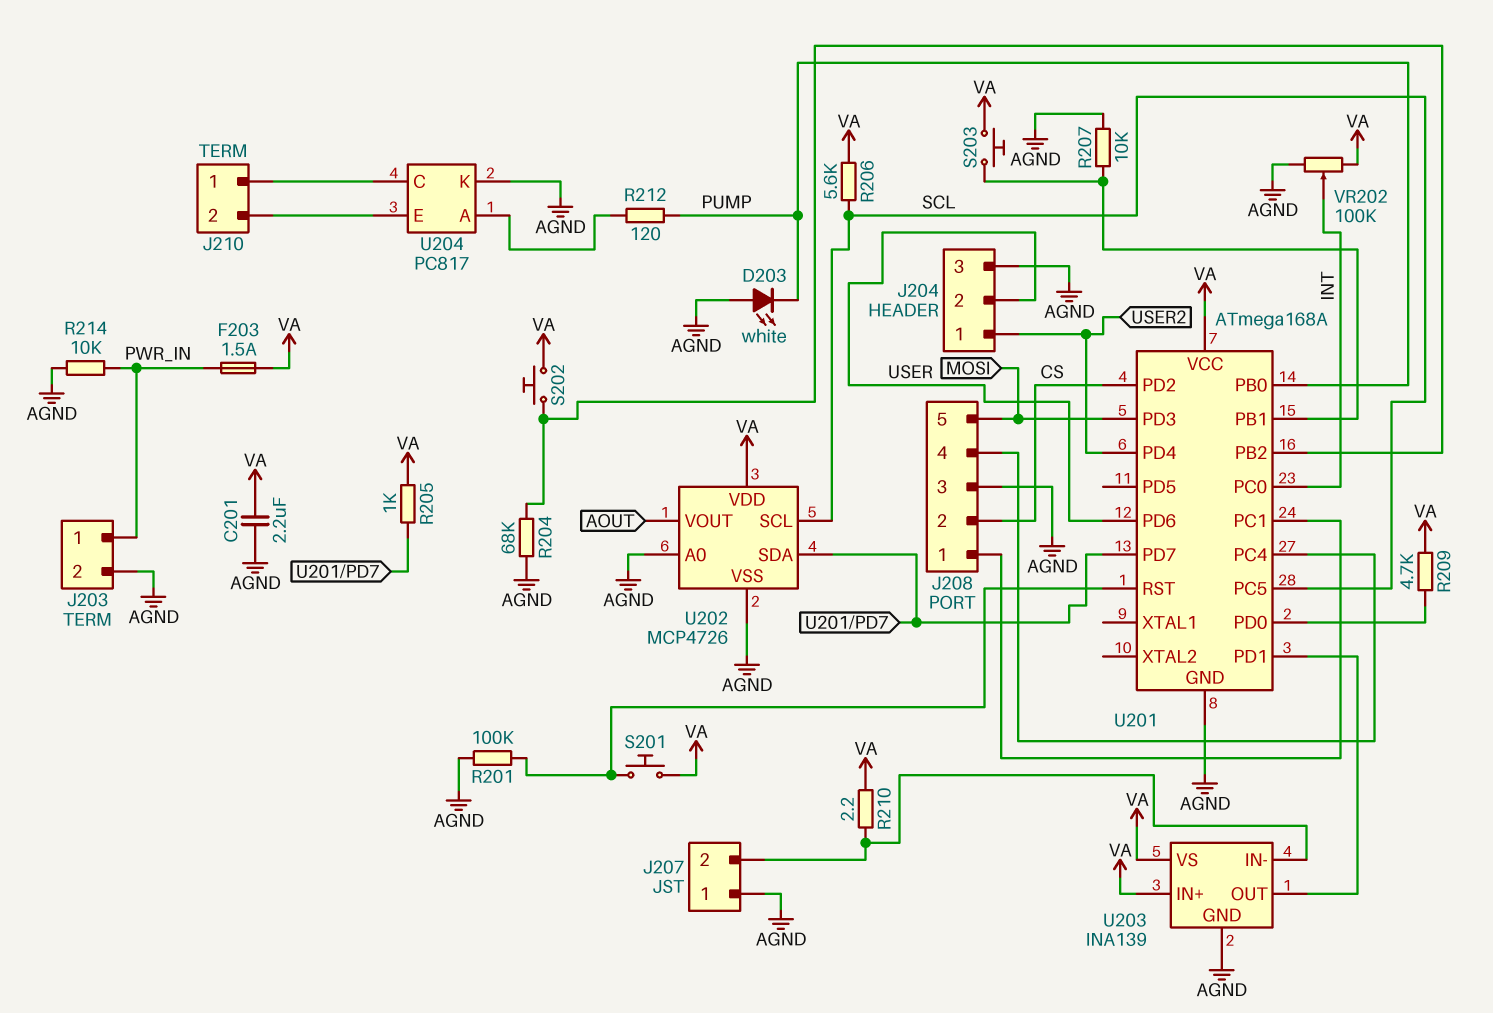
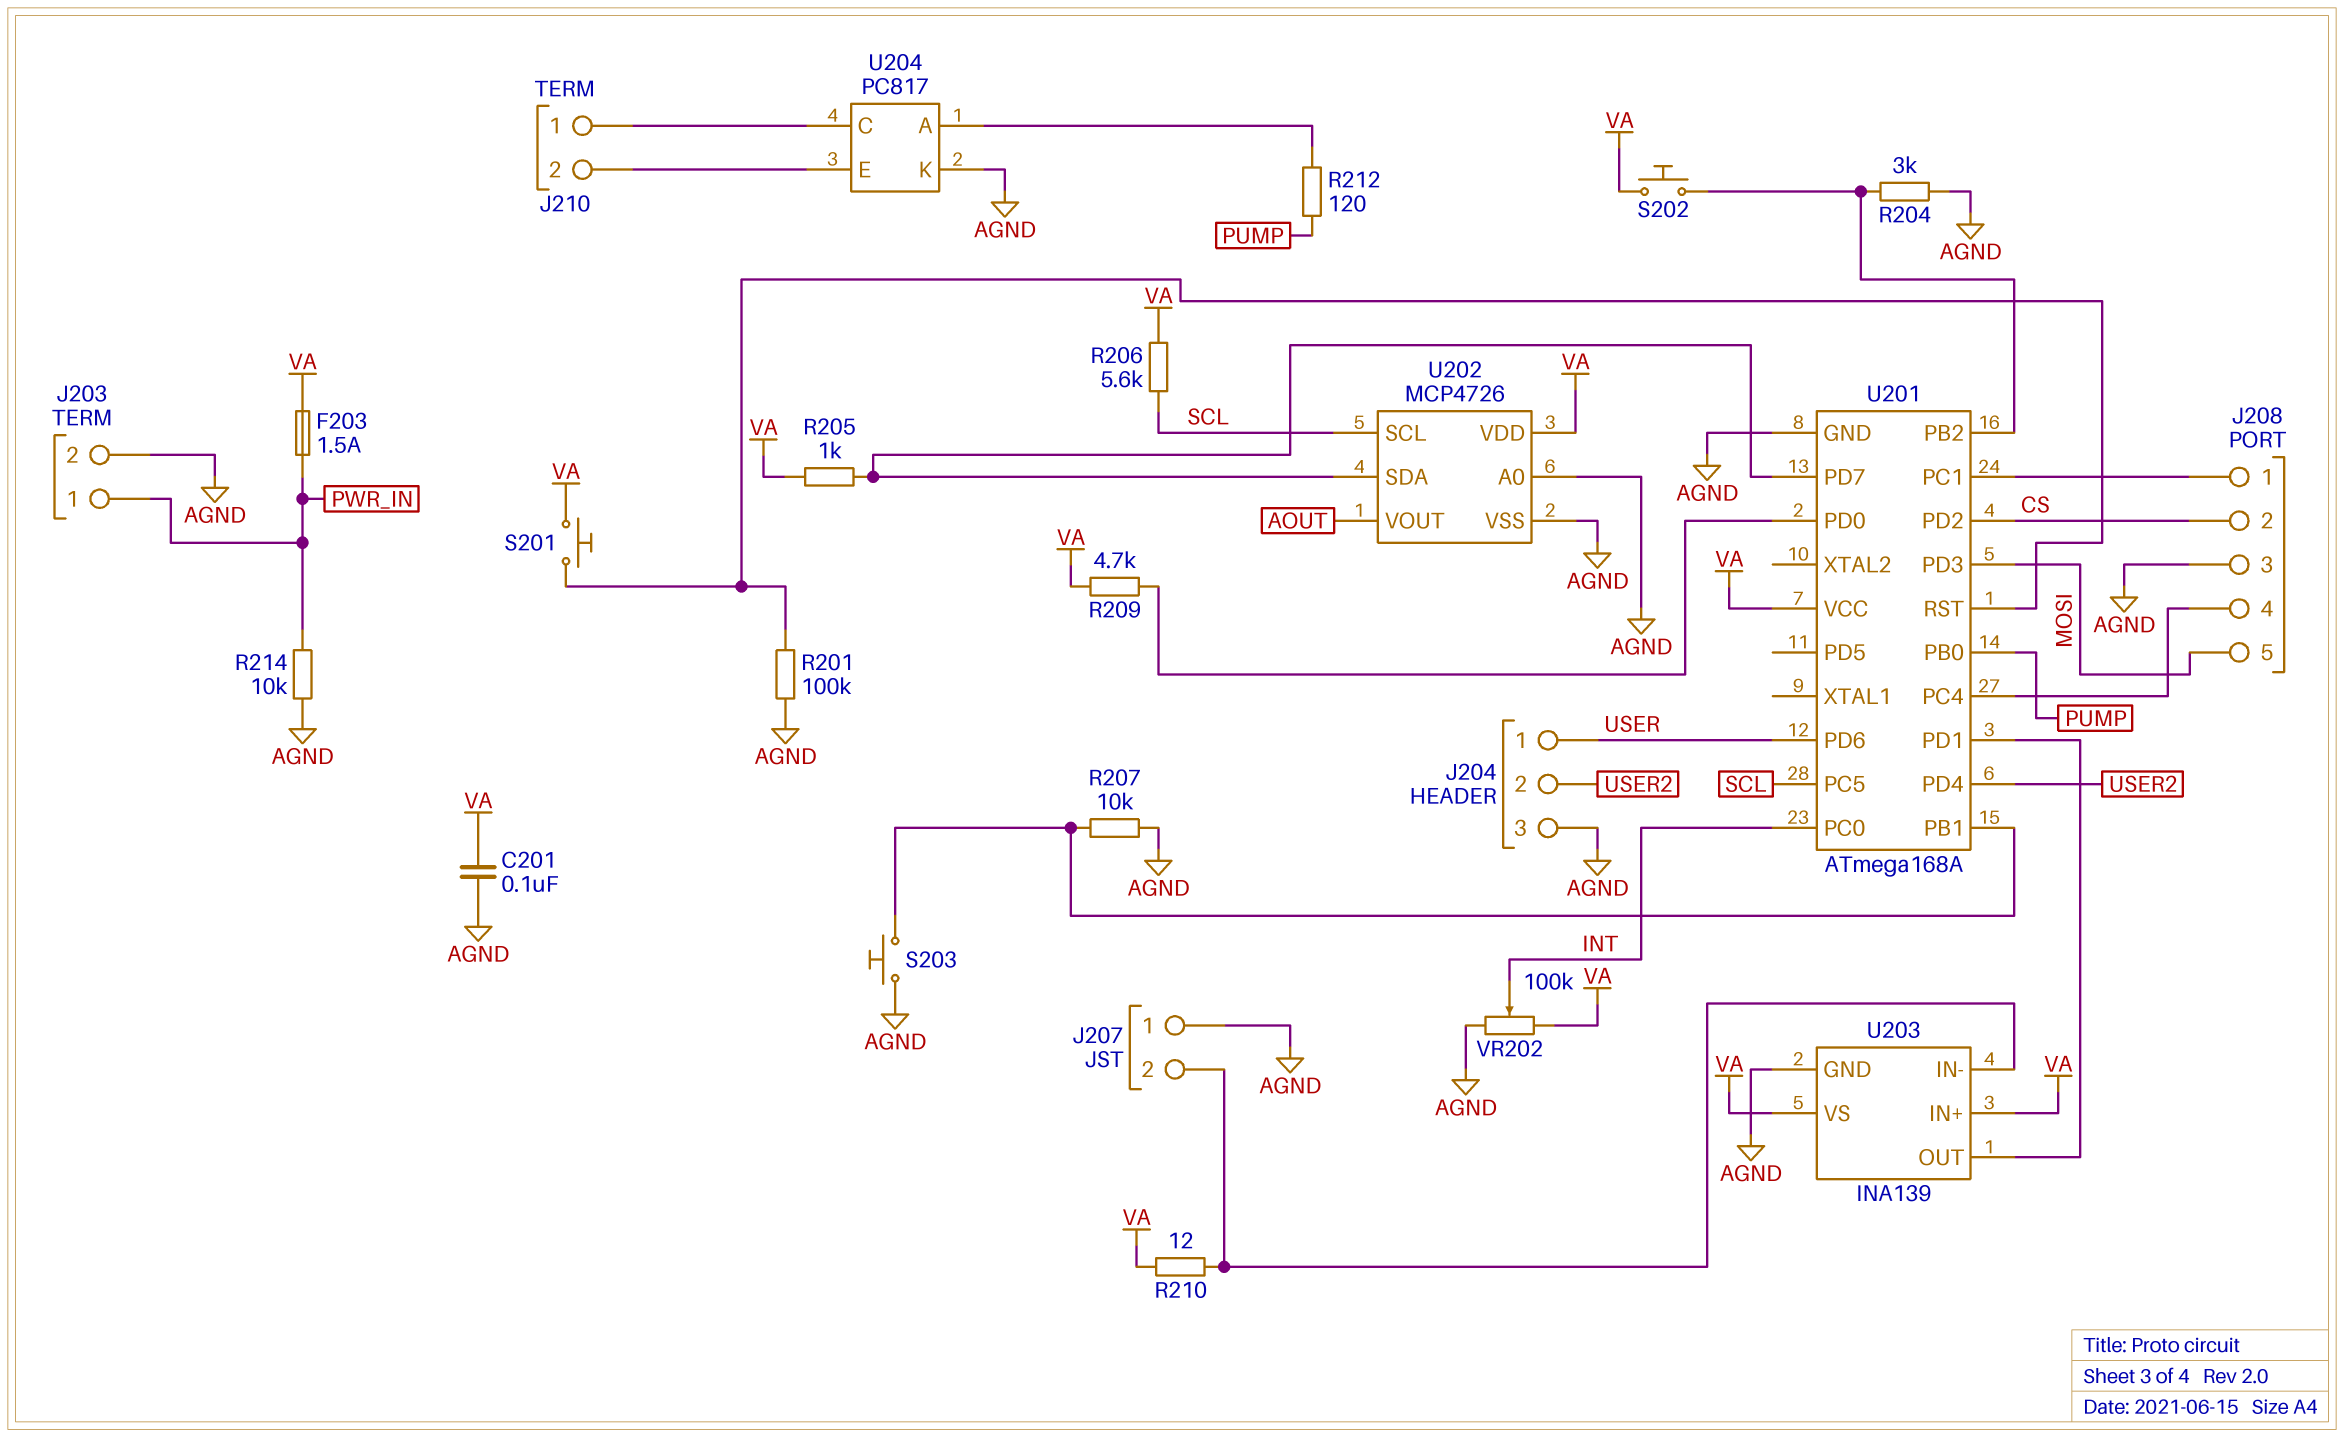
C201: 2.2uF (AGND, VA) -> 100nF (AGND, VA)
D203: LED white (A AGND, K PUMP) -> none
J204 pin 1: USER2 -> USER
J204 pin 2: USER -> USER2
R204: 68k (AGND, U201/PB2) -> 3k (AGND, U201/PB2)
R210: 2.2 (J207/2, VA) -> 12 (J207/2, VA)
S203: button (U201/PB1, VA) -> button (AGND, U201/PB1)

